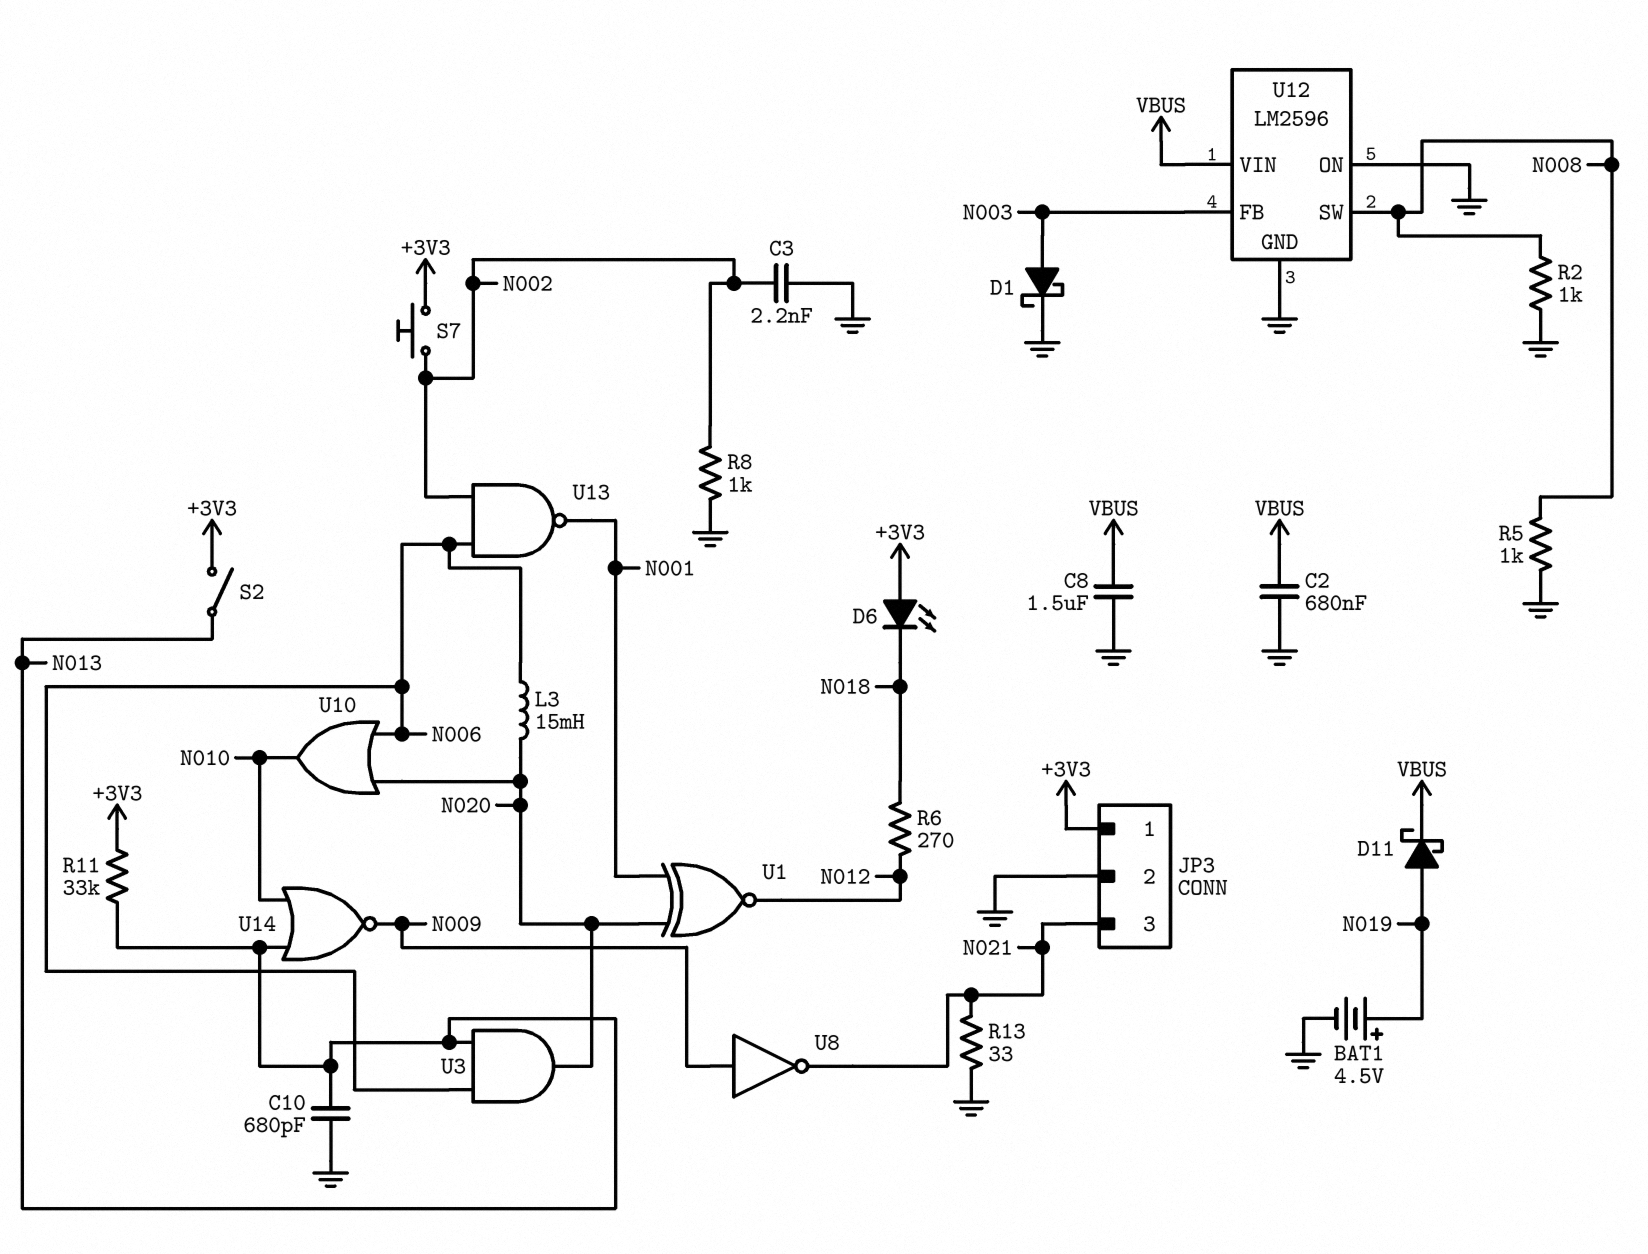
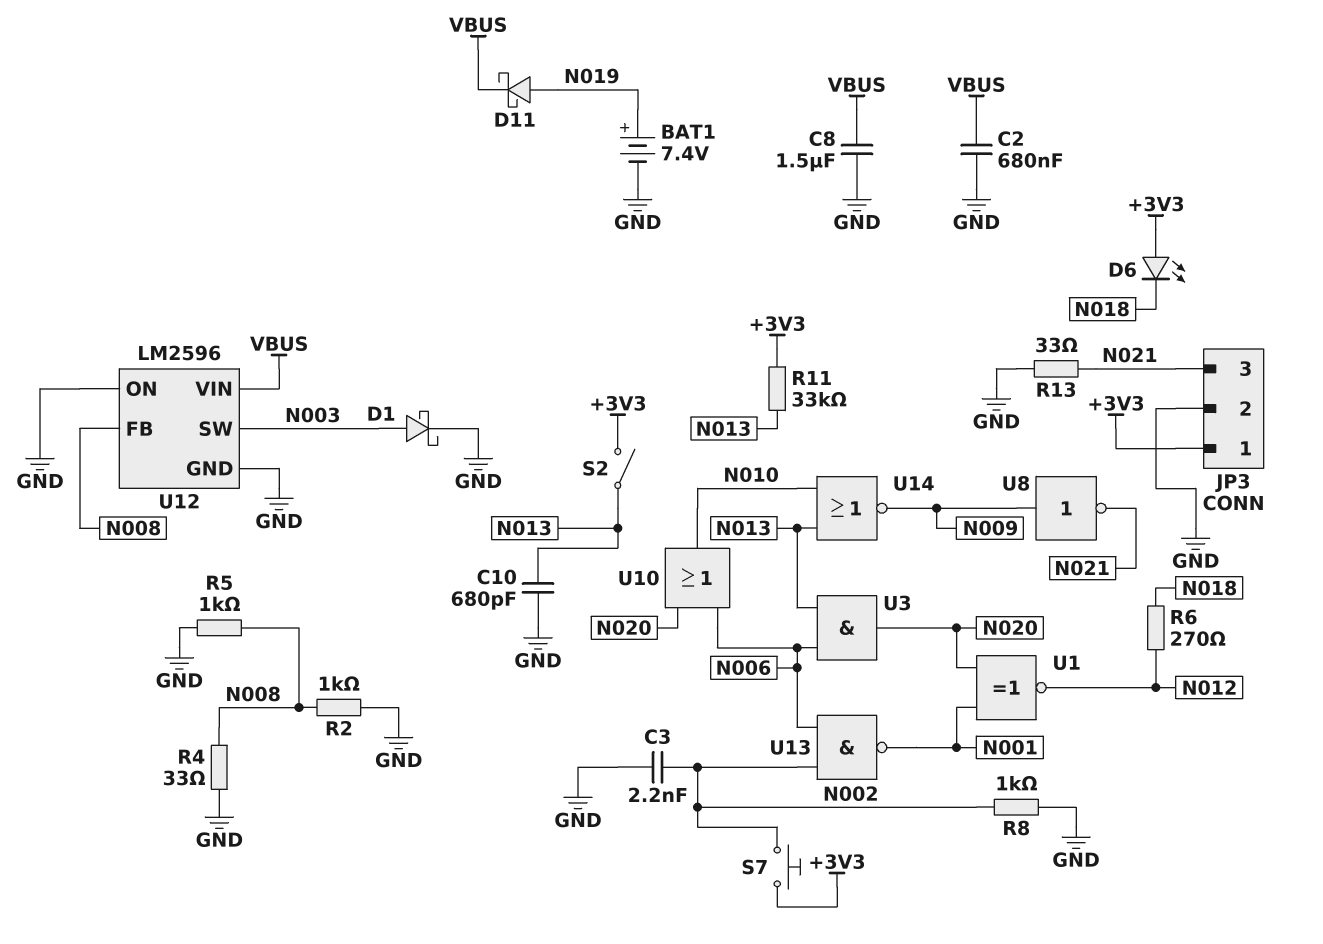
BAT1: 4.5V (plus N019, minus GND) -> 7.4V (plus N019, minus GND)
L3: 15mH (N006, N020) -> none
R4: none -> 33 (GND, N008)
U12 pin FB: N003 -> N008
U12 pin SW: N008 -> N003

